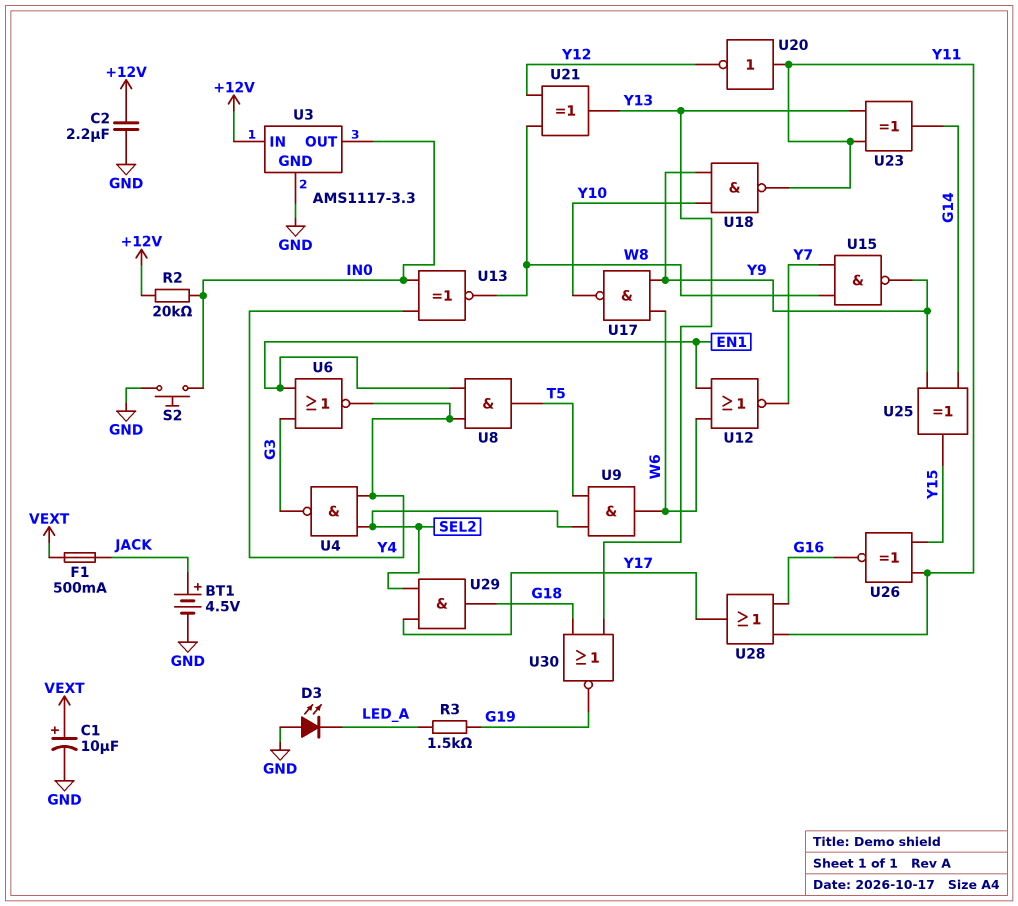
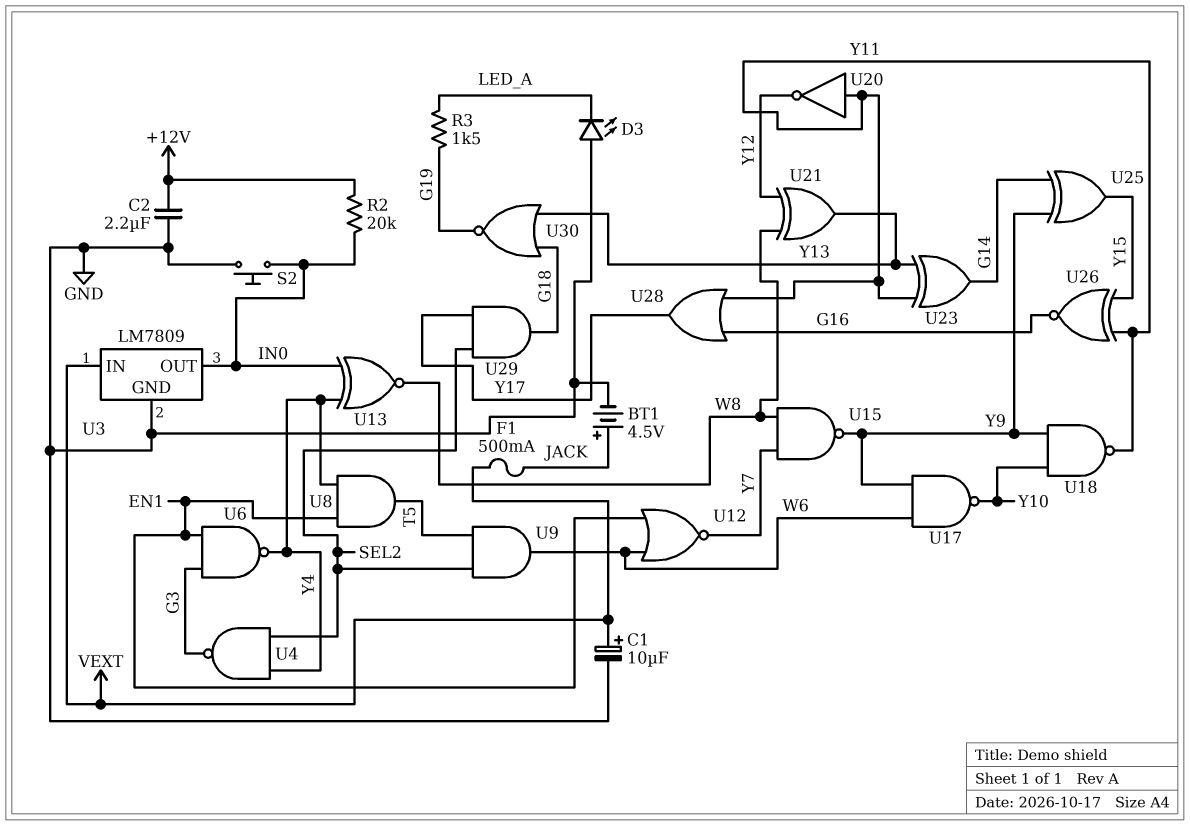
U3: AMS1117-3.3 -> LM7809
U3 pin IN: +12V -> VEXT
U6: NOR (in EN1, in G3, out Y4) -> NAND (in EN1, in G3, out Y4)

